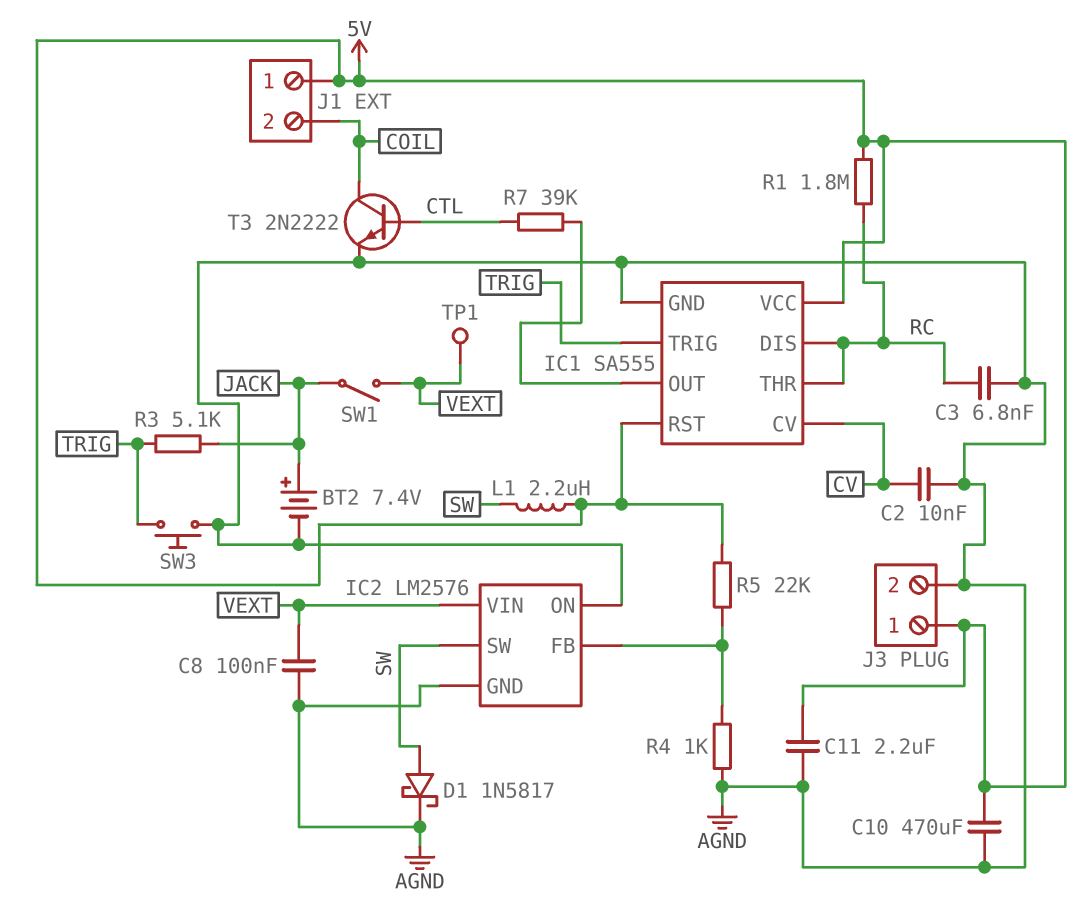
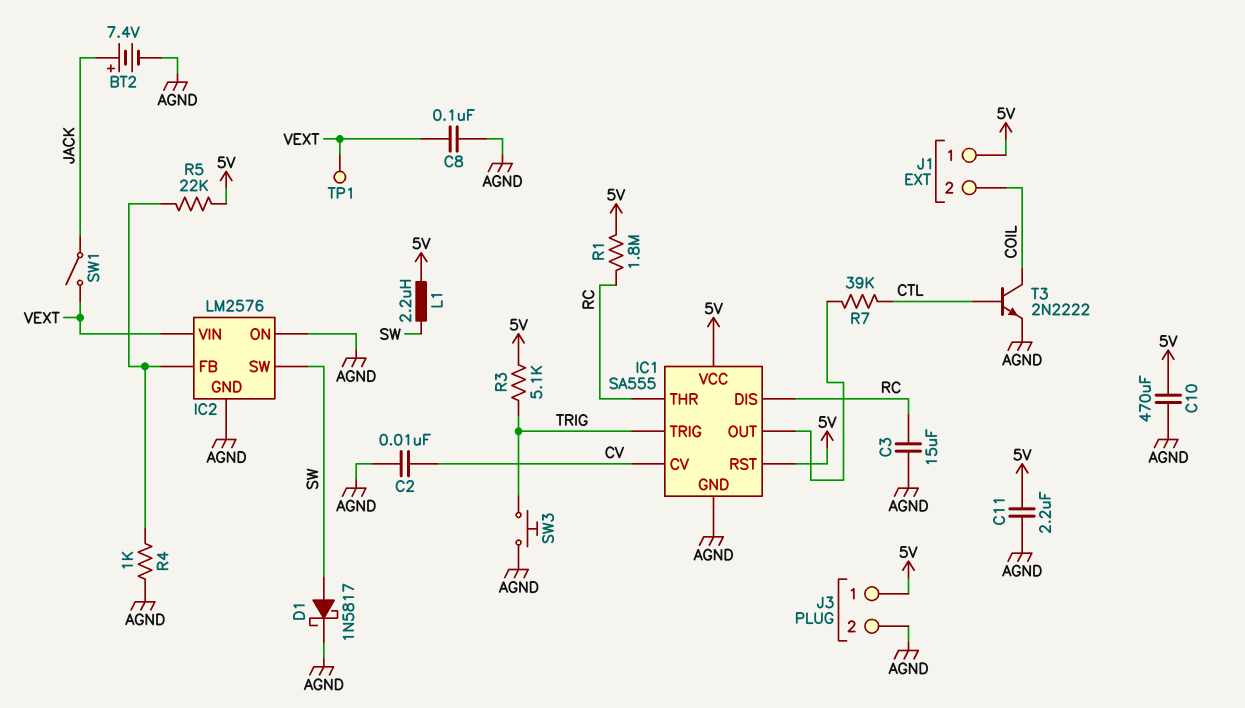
C3: 6.8nF (AGND, RC) -> 15uF (AGND, RC)
R3: 5.1k (JACK, TRIG) -> 5.1k (5V, TRIG)

